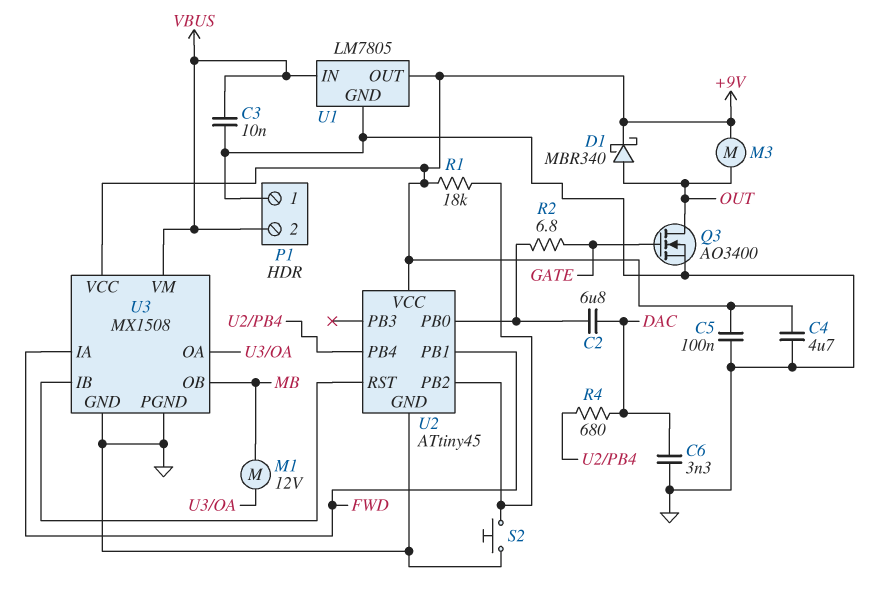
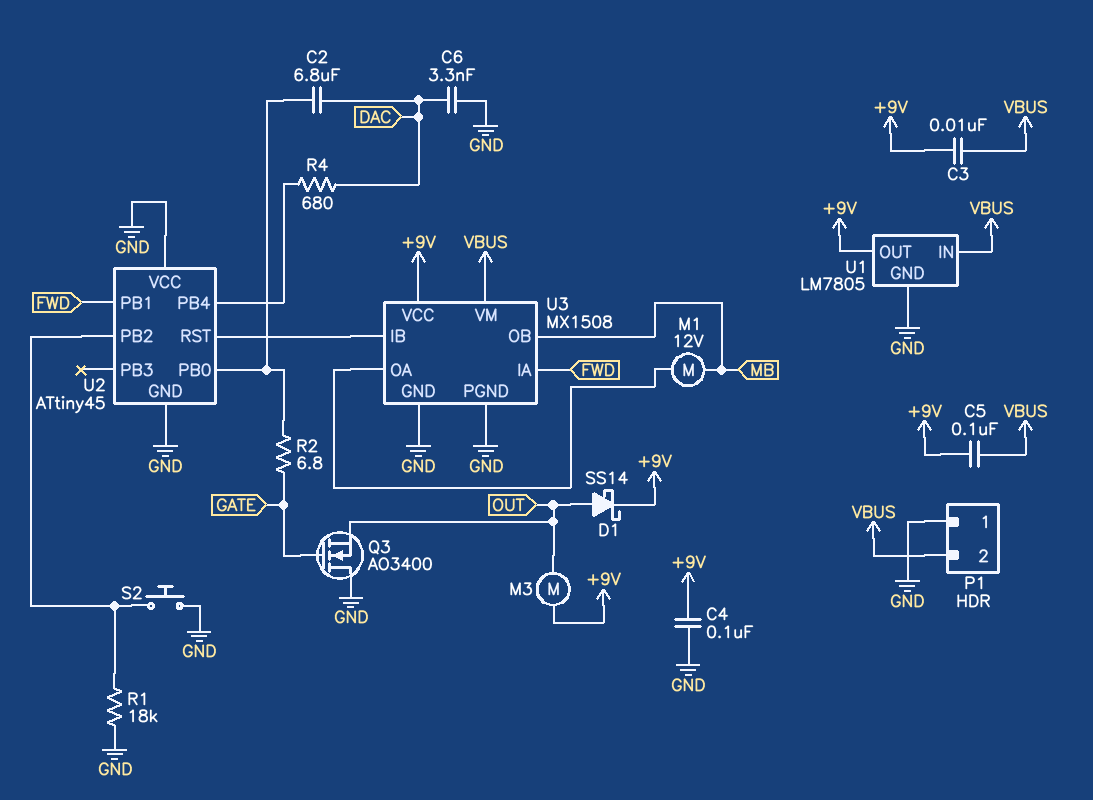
C3: 10nF (GND, VBUS) -> 10nF (+9V, VBUS)
C4: 4.7uF (+9V, GND) -> 100nF (+9V, GND)
C5: 100nF (+9V, GND) -> 100nF (+9V, VBUS)
D1: schottky MBR340 (A OUT, K +9V) -> schottky SS14 (A OUT, K +9V)
Q3: NMOS AO3400 (G GATE, D OUT, S GND) -> NMOS AO3400 (G GATE, D GND, S OUT)
R1: 18k (+9V, U2/PB2) -> 18k (GND, U2/PB2)
U2 pin VCC: +9V -> GND

